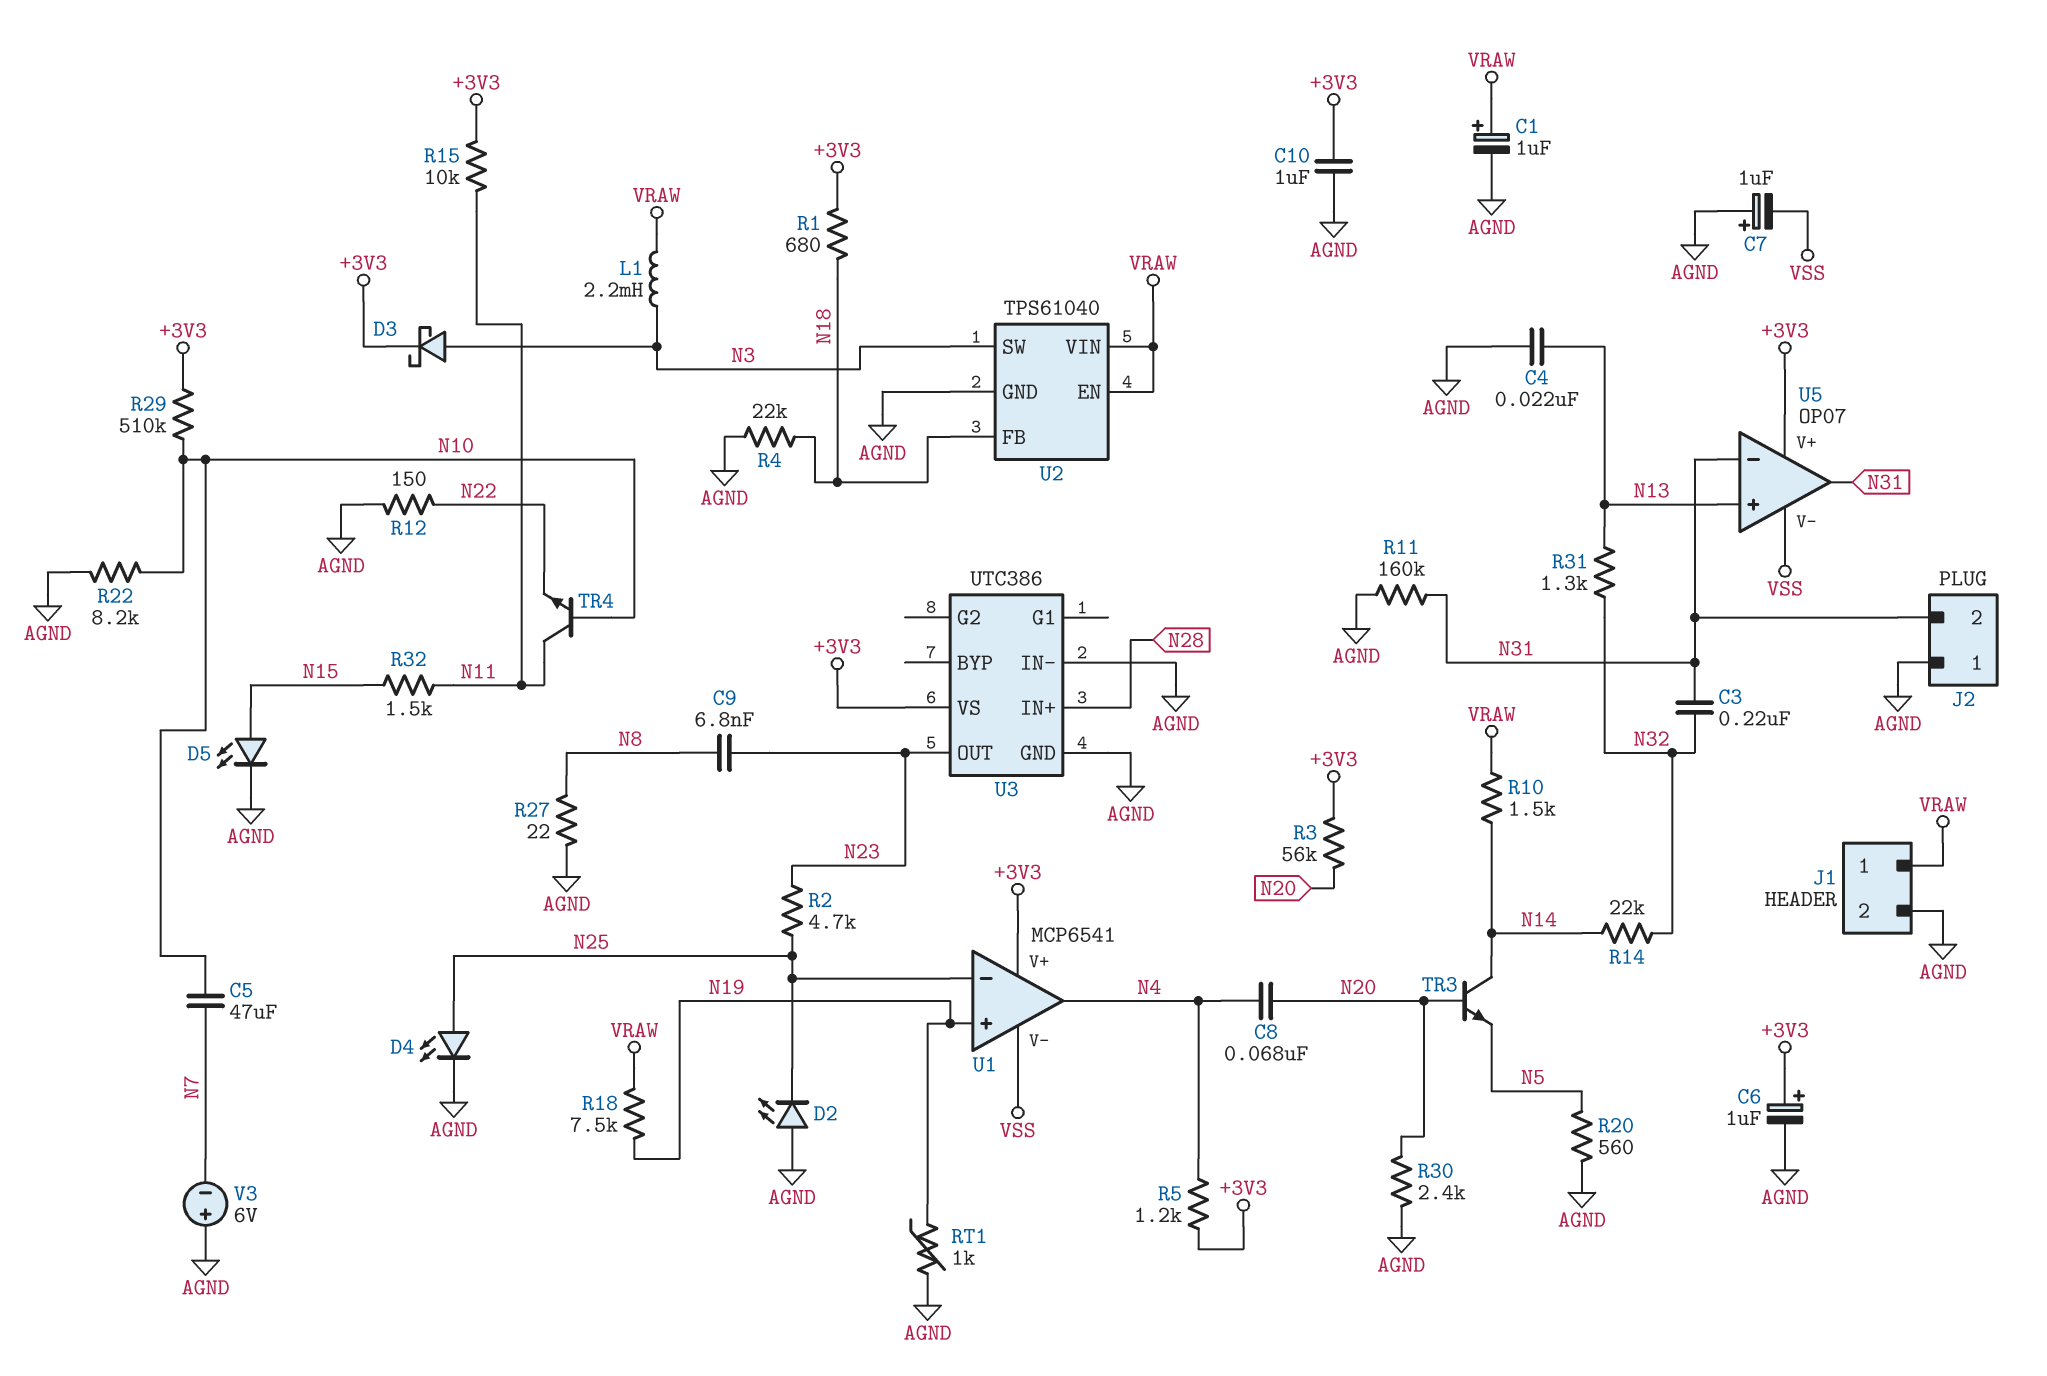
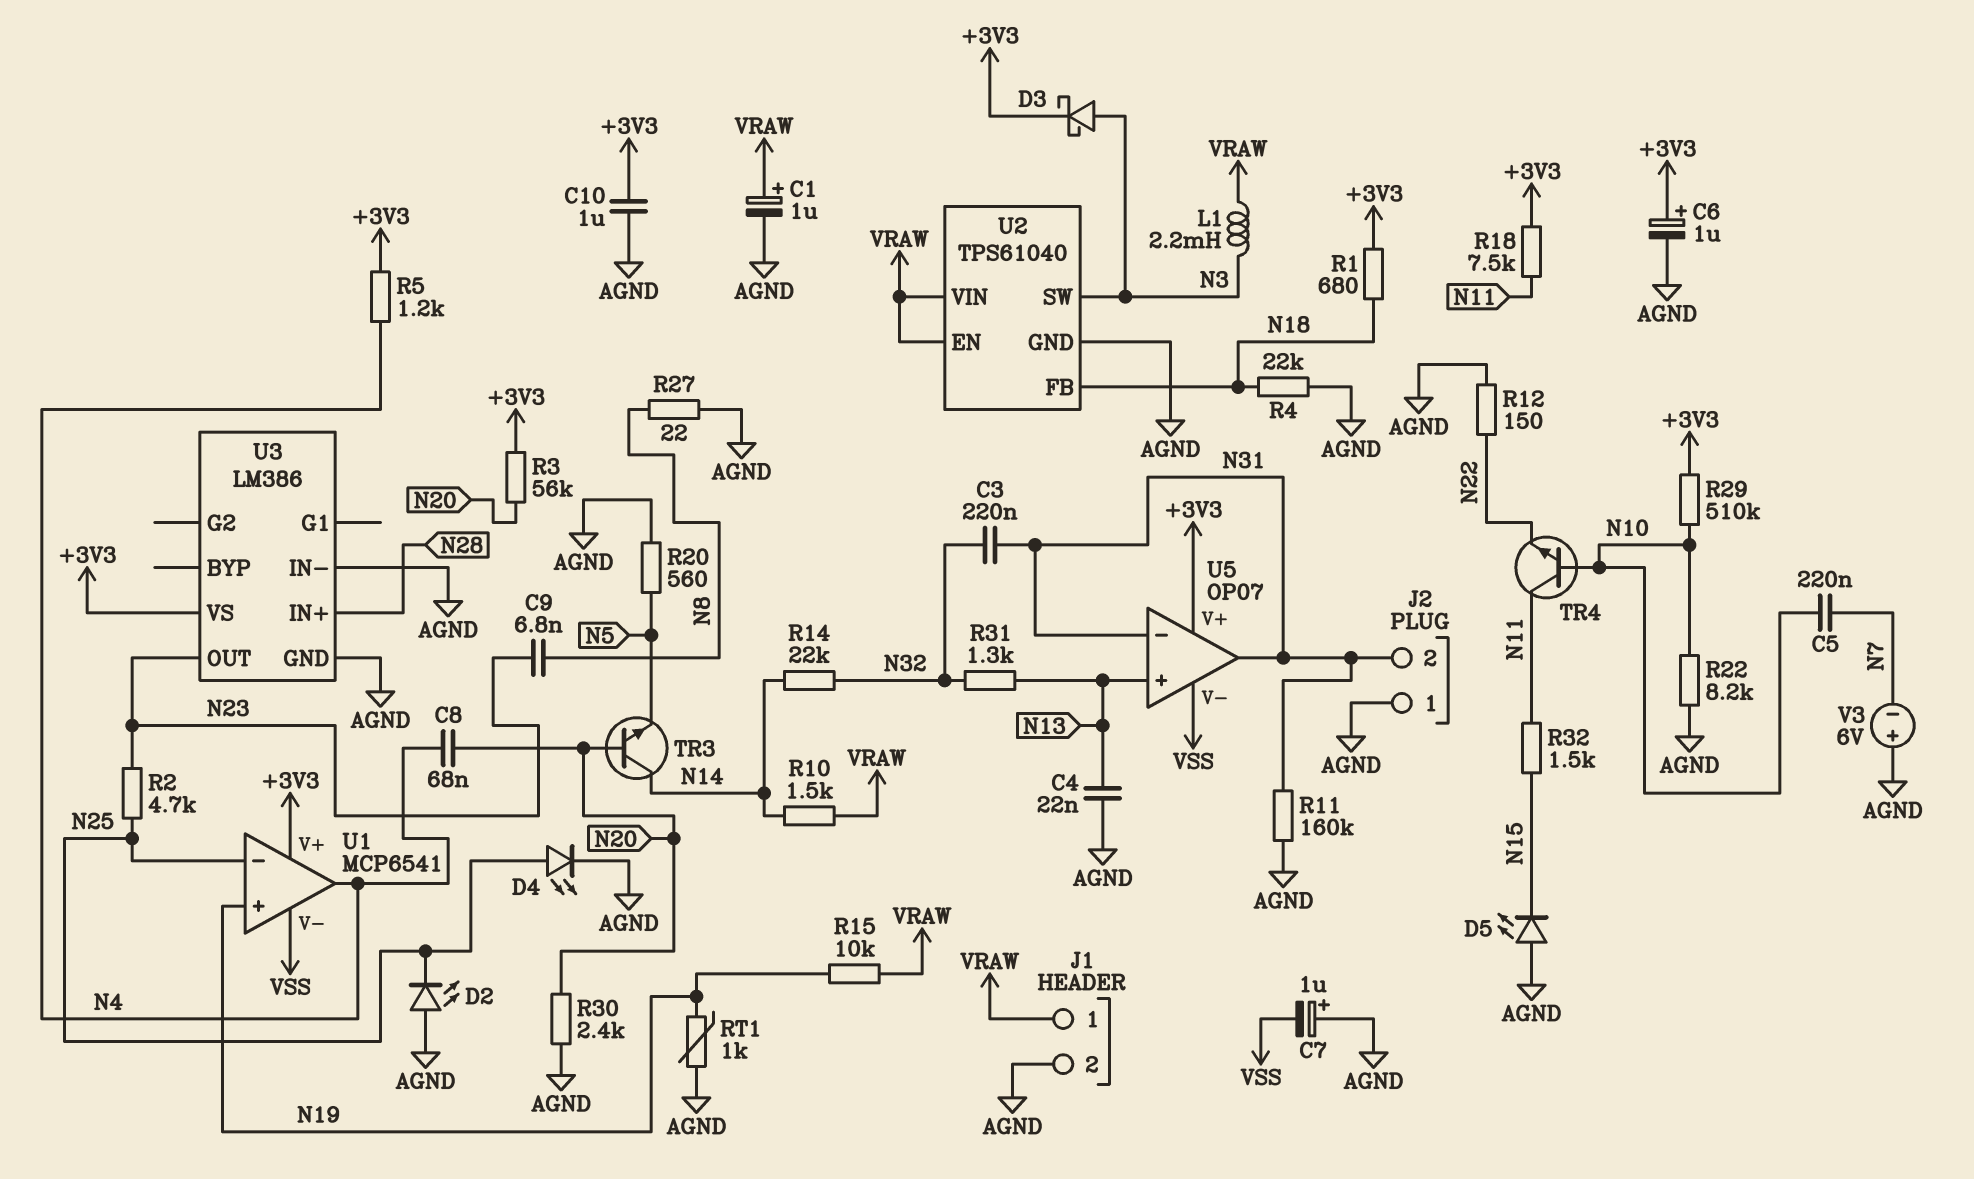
C5: 47uF (N7, N10) -> 220nF (N7, N10)
D5: LED (A N15, K AGND) -> LED (A AGND, K N15)
R15: 10k (+3V3, N11) -> 10k (N19, VRAW)
R18: 7.5k (N19, VRAW) -> 7.5k (+3V3, N11)
U3: UTC386 -> LM386

